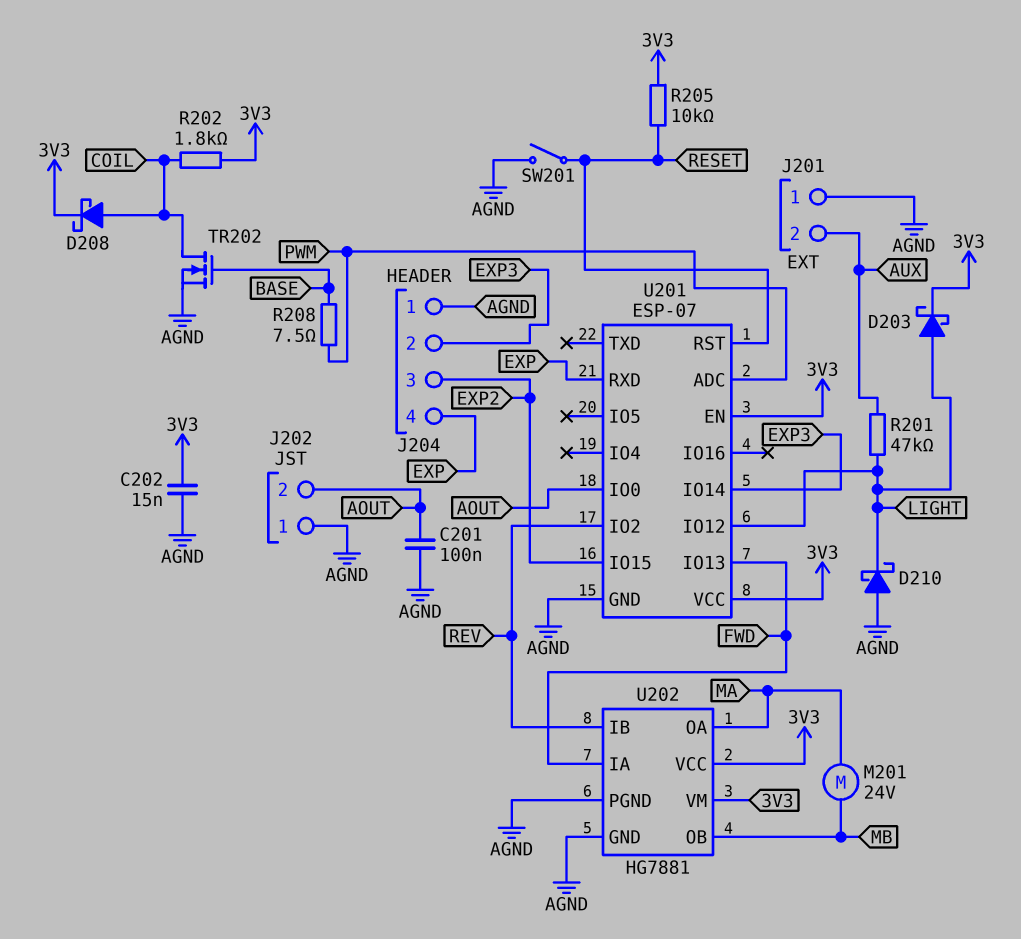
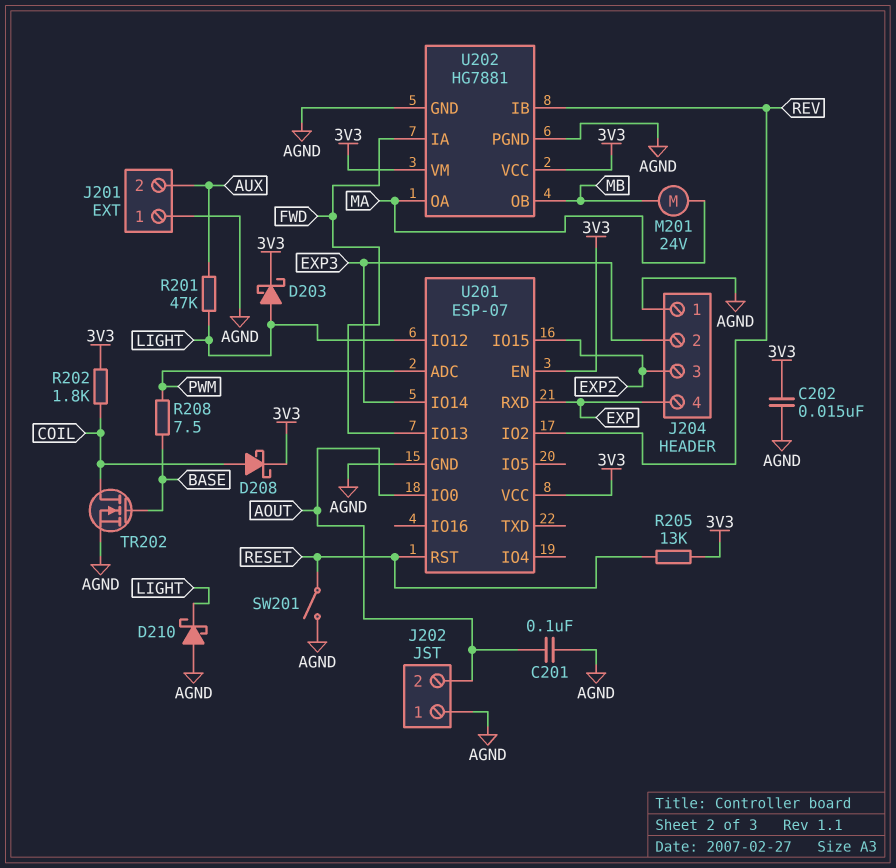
R205: 10k (3V3, RESET) -> 13k (3V3, RESET)

